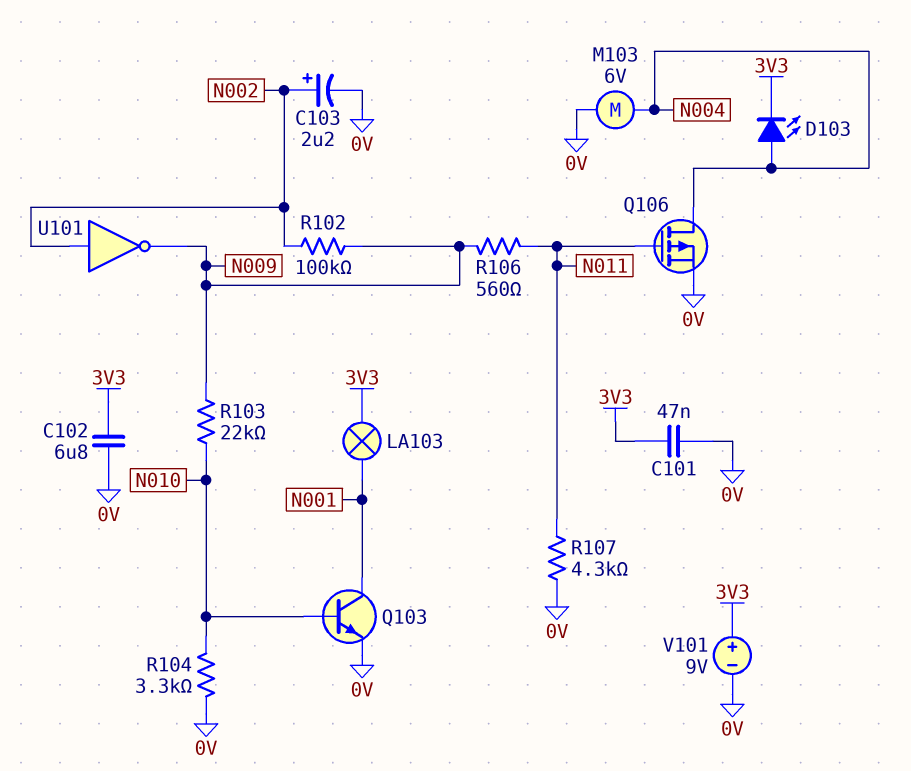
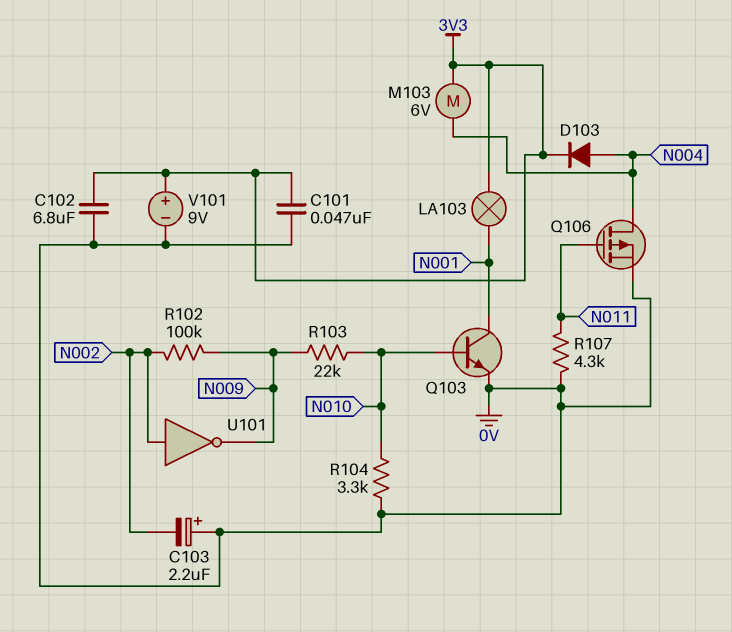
C103: 2.2uF (plus N002, minus 0V) -> 2.2uF (plus 0V, minus N002)
D103: LED (A N004, K 3V3) -> diode (A N004, K 3V3)
M103: motor 6V (0V, N004) -> motor 6V (3V3, N004)
R106: 560 (N009, N011) -> none

